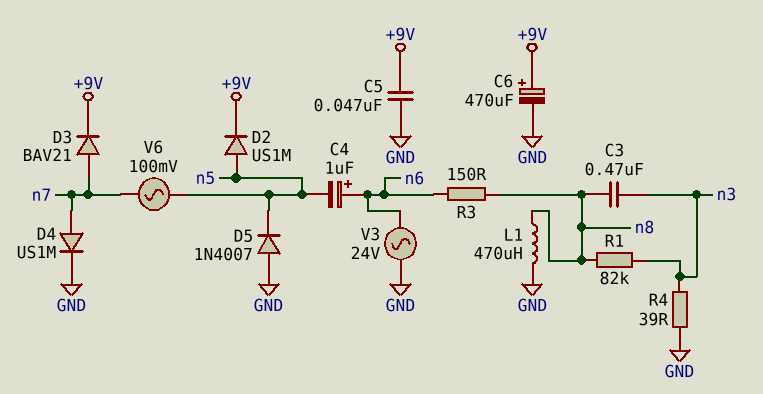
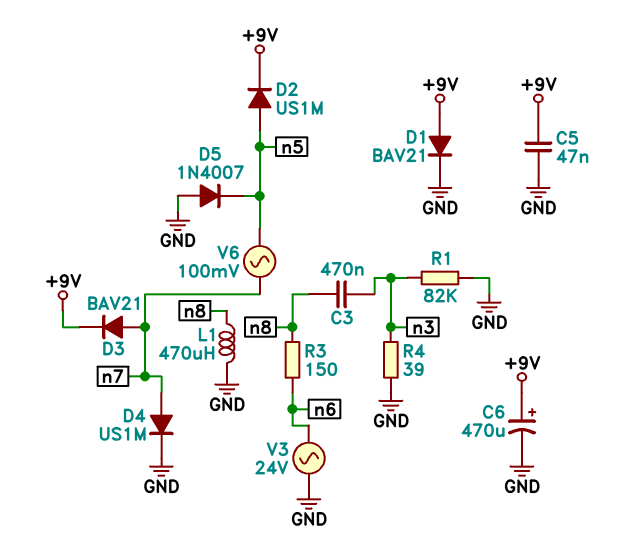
C4: 1uF (plus n6, minus n5) -> none
D1: none -> diode BAV21 (A +9V, K GND)
R1: 82k (n3, n8) -> 82k (GND, n3)

